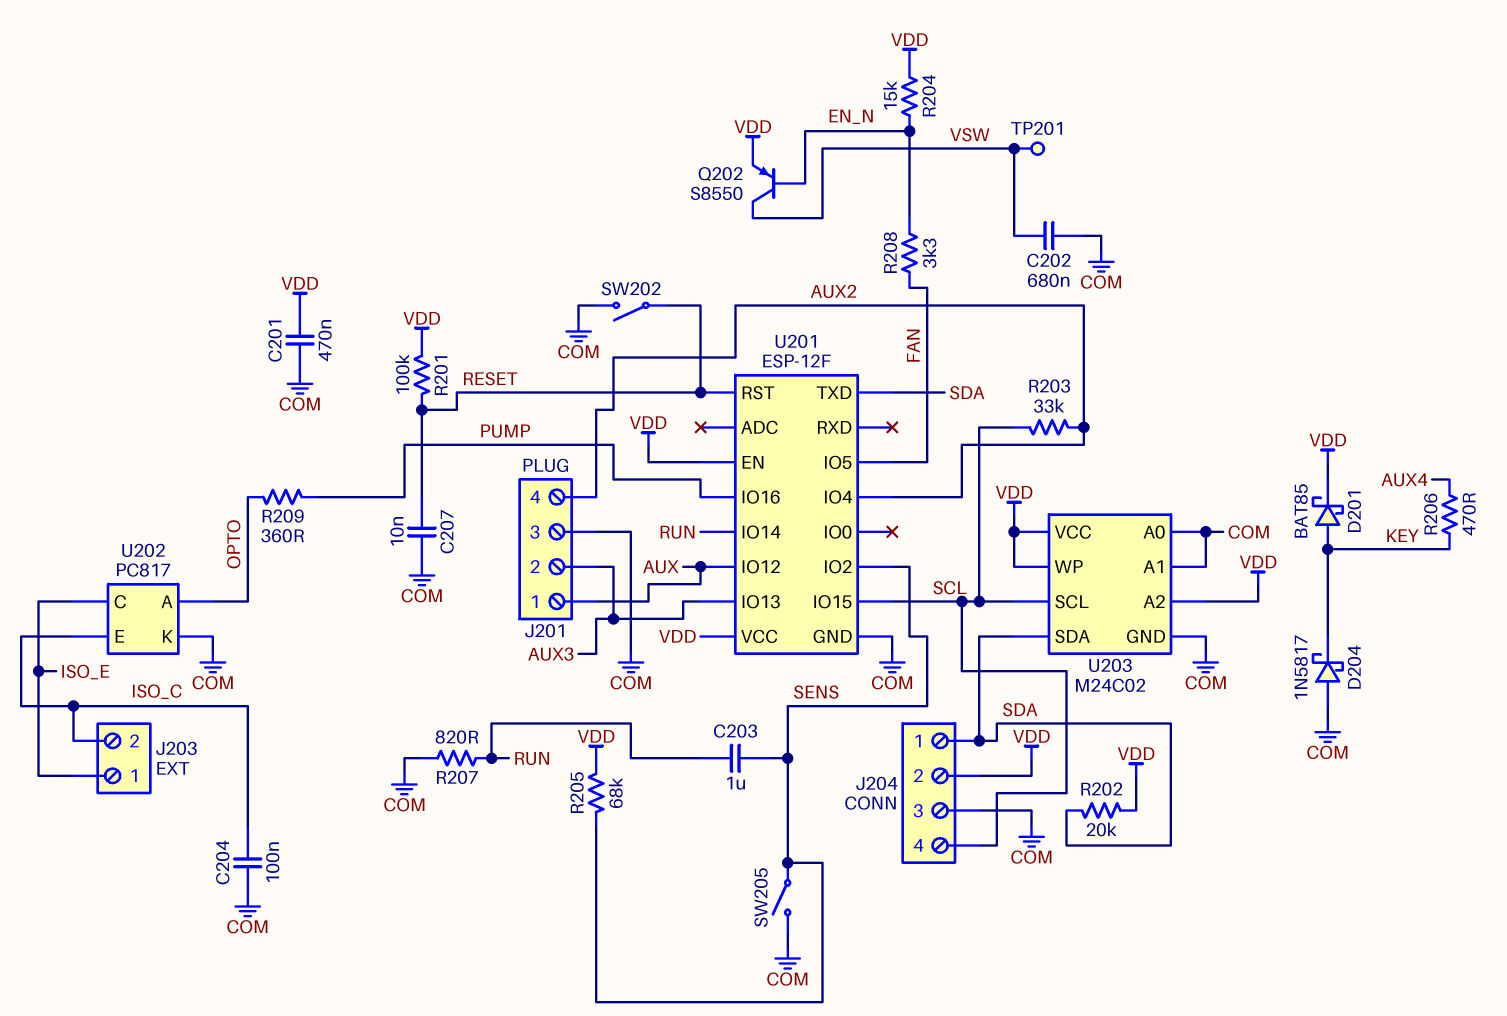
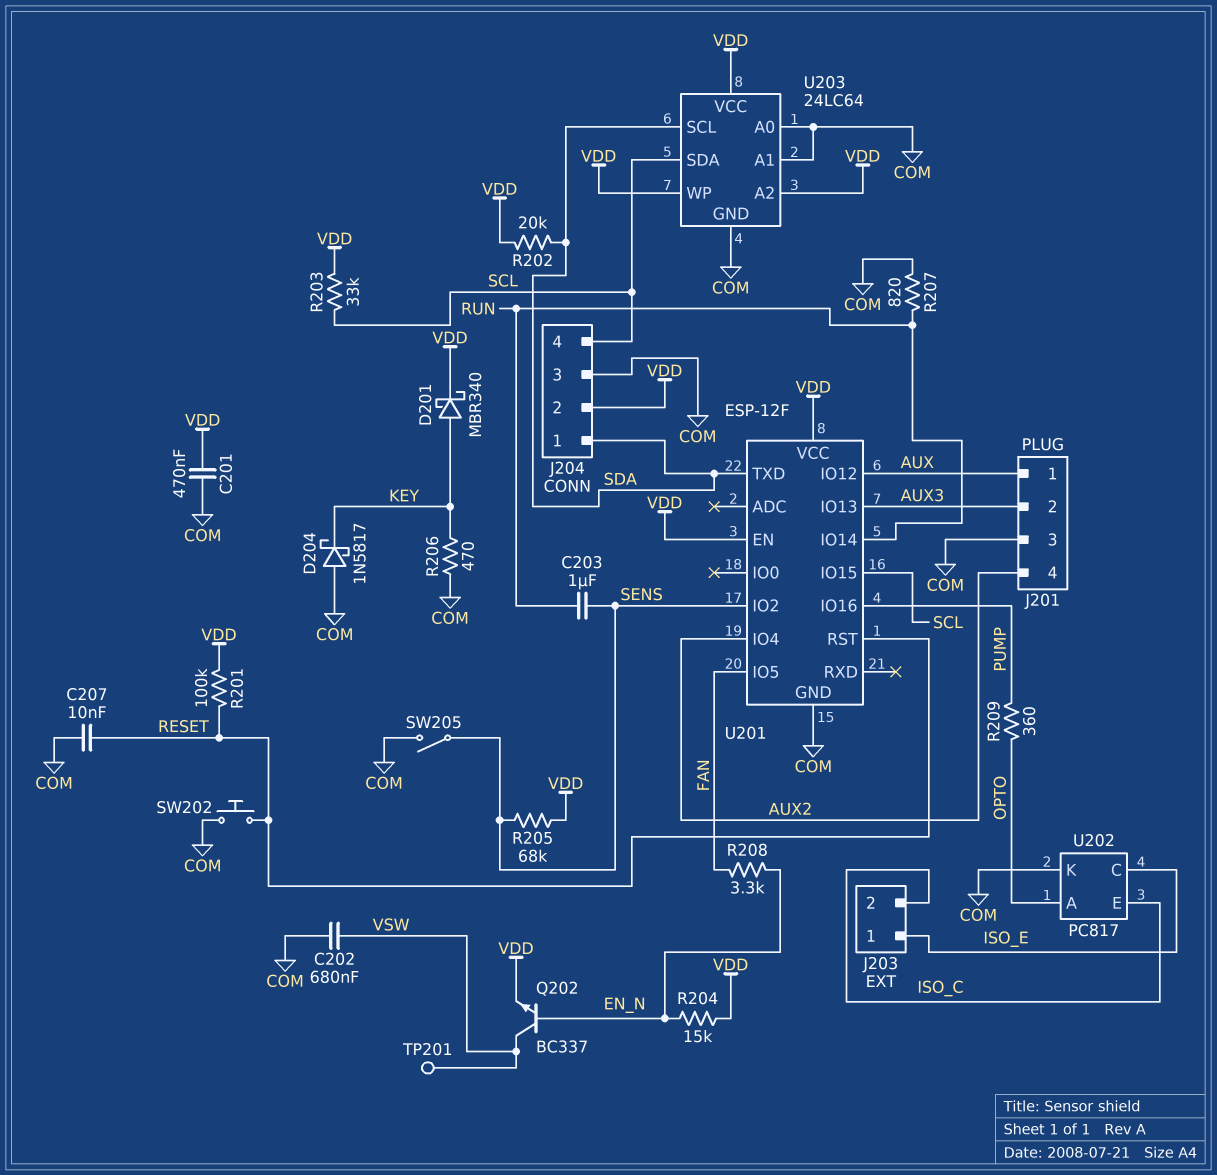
C204: 100nF (COM, ISO_C) -> none
D201: schottky BAT85 (A KEY, K VDD) -> schottky MBR340 (A KEY, K VDD)
Q202: PNP S8550 (B EN_N, C VSW, E VDD) -> NPN BC337 (B EN_N, C VSW, E VDD)
R203: 33k (AUX2, SCL) -> 33k (SCL, VDD)
R206: 470 (AUX4, KEY) -> 470 (COM, KEY)
SW202: switch (COM, RESET) -> button (COM, RESET)
U203: M24C02 -> 24LC64
U203 pin SCL: SCL -> SDA
U203 pin SDA: SDA -> SCL

